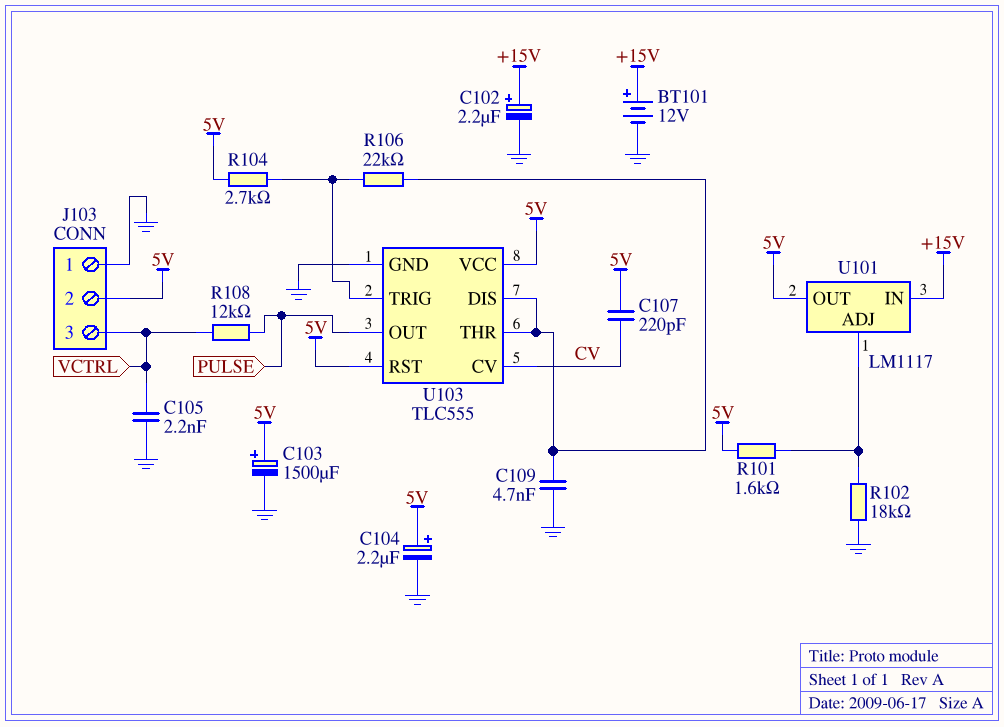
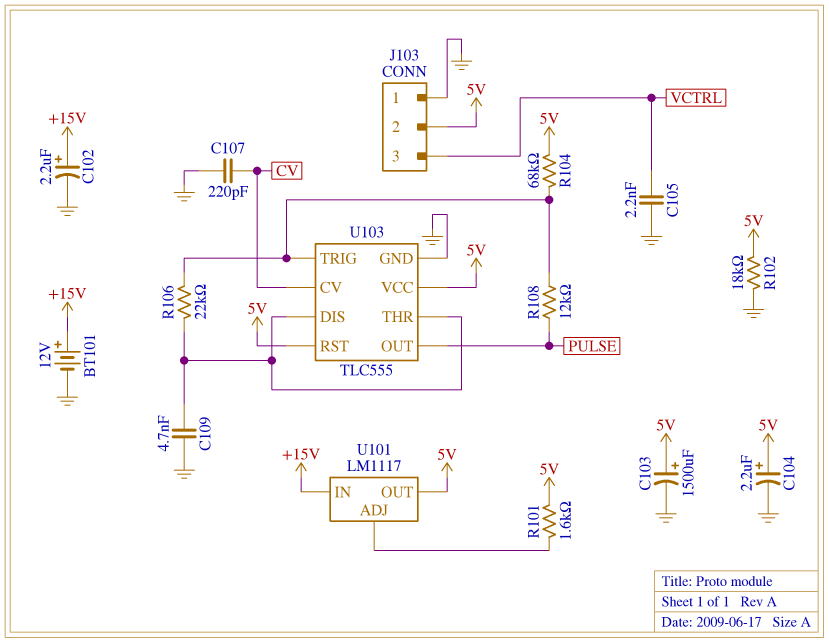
C107: 220pF (5V, CV) -> 220pF (CV, GND)
R102: 18k (GND, U101/ADJ) -> 18k (5V, GND)
R104: 2.7k (5V, U103/TRIG) -> 68k (5V, U103/TRIG)
R108: 12k (PULSE, VCTRL) -> 12k (PULSE, U103/TRIG)

